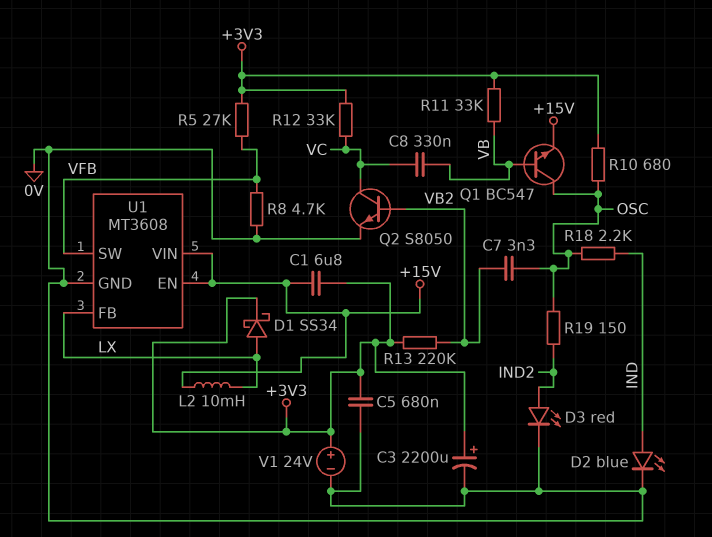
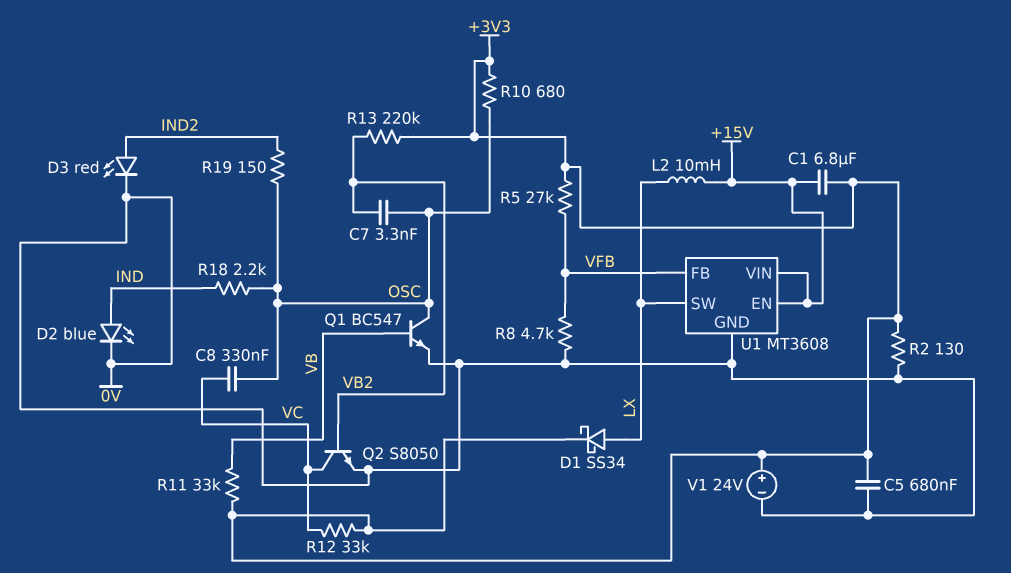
C3: 2200uF (plus +3V3, minus 0V) -> none
C8: 330nF (VB, VC) -> 330nF (OSC, VC)
Q1: NPN BC547 (B VB, C OSC, E +15V) -> NPN BC547 (B VB, C OSC, E 0V)
R2: none -> 130 (+3V3, 0V)
U1 pin FB: LX -> VFB
U1 pin SW: VFB -> LX

